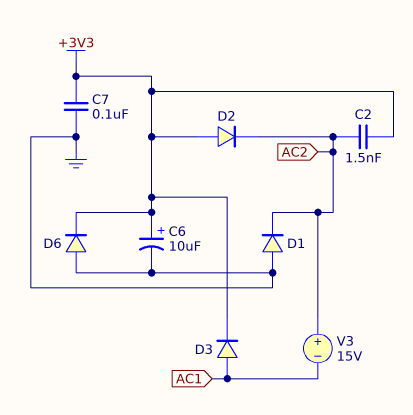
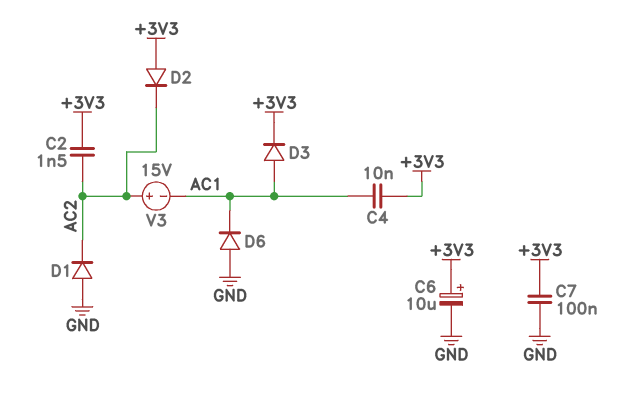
C4: none -> 10nF (+3V3, AC1)
D6: diode (A GND, K +3V3) -> diode (A GND, K AC1)

